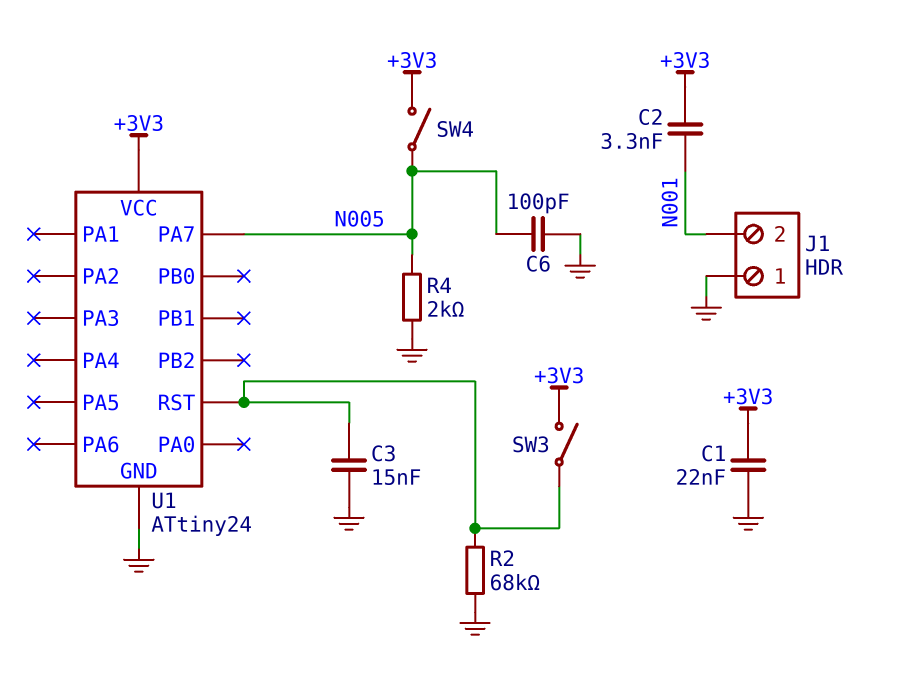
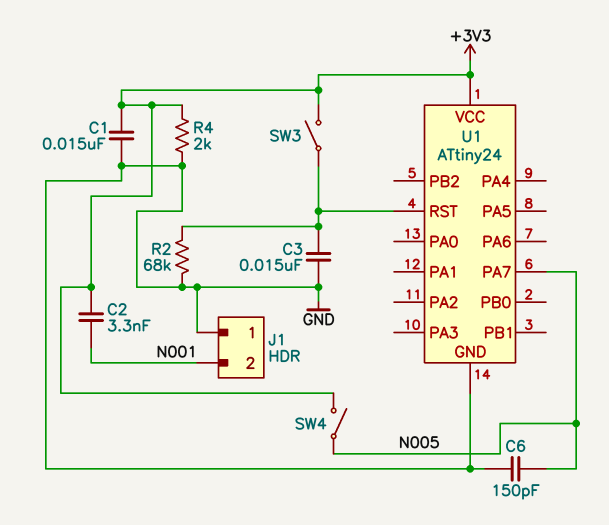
C1: 22nF (+3V3, GND) -> 15nF (+3V3, GND)
C6: 100pF (GND, N005) -> 150pF (GND, N005)
R4: 2k (GND, N005) -> 2k (+3V3, GND)

